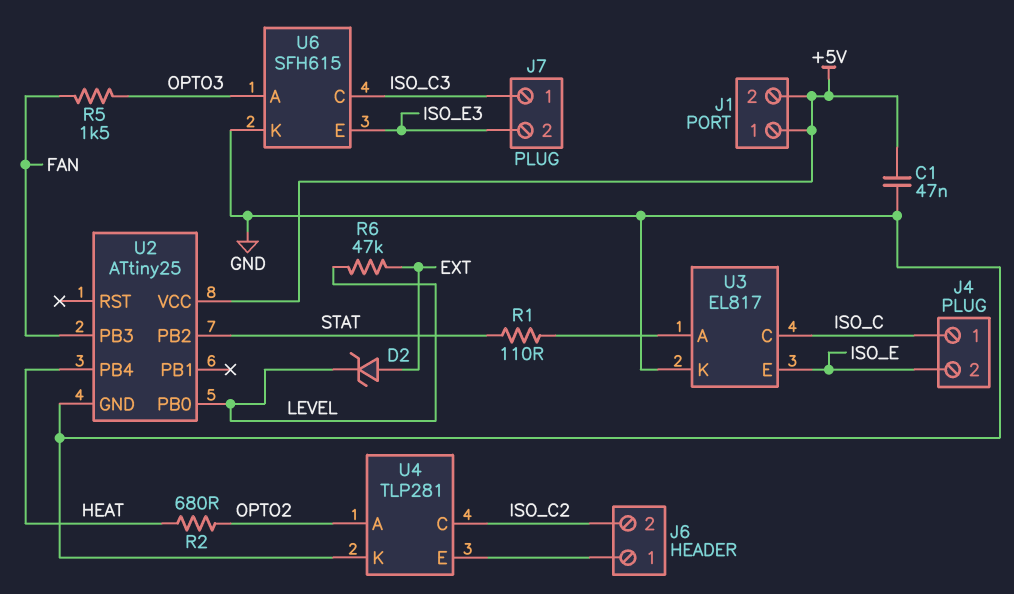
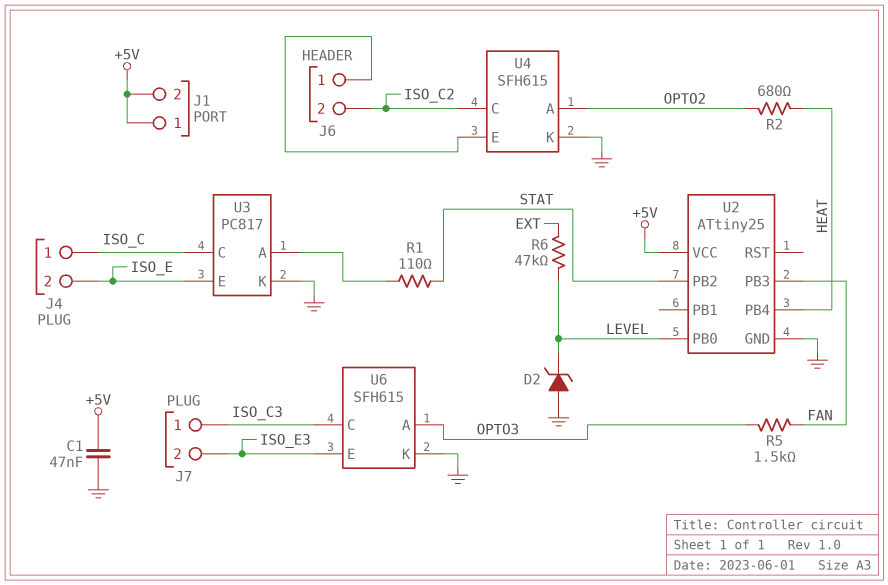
D2: zener (A EXT, K LEVEL) -> zener (A GND, K LEVEL)
U3: EL817 -> PC817
U4: TLP281 -> SFH615

